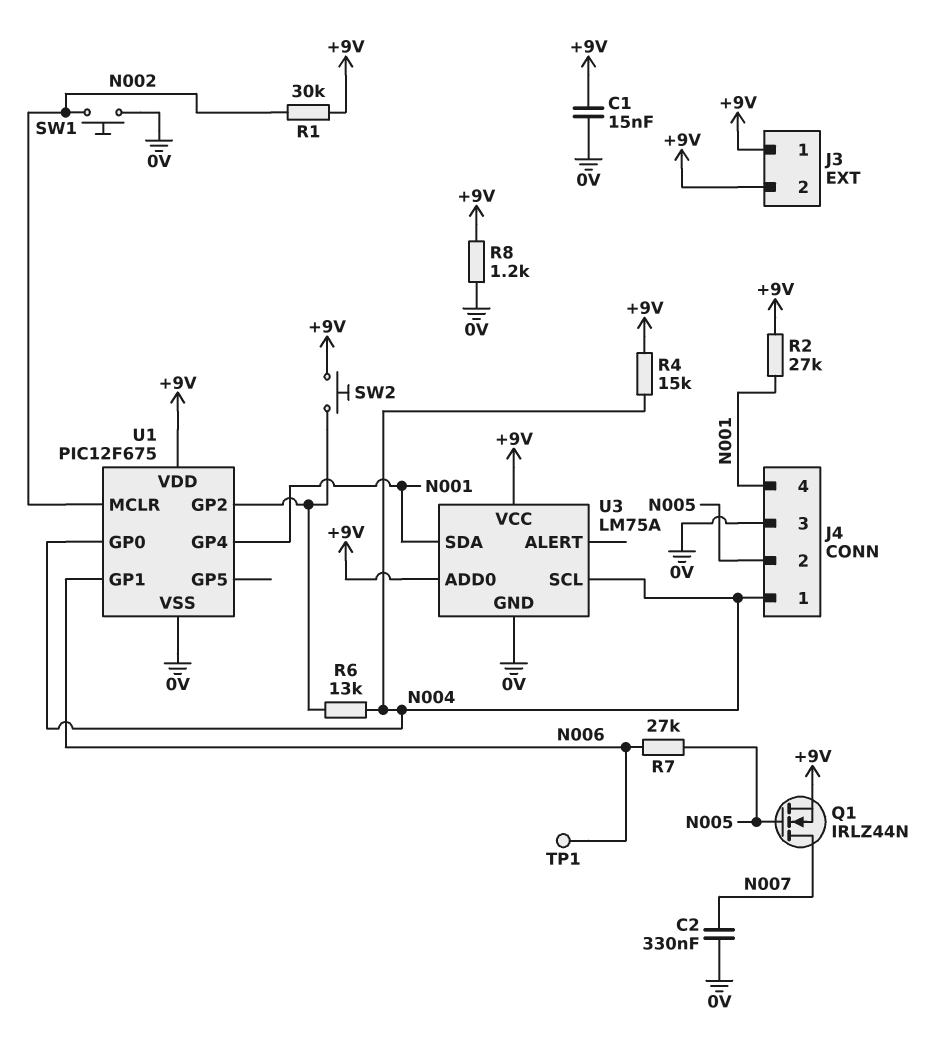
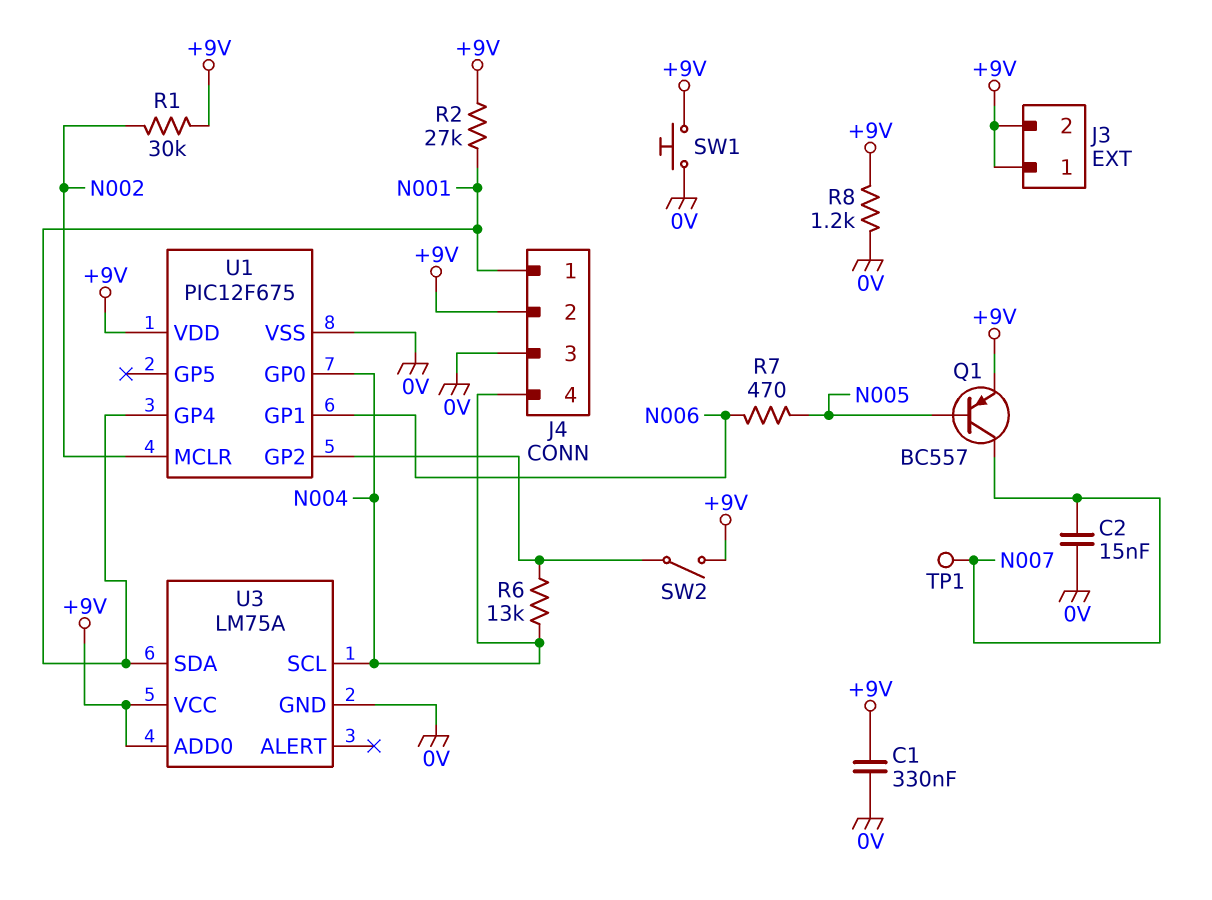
C1: 15nF (+9V, 0V) -> 330nF (+9V, 0V)
C2: 330nF (0V, N007) -> 15nF (0V, N007)
J4 pin 1: N004 -> N001
J4 pin 2: N005 -> +9V
J4 pin 4: N001 -> N004
Q1: NMOS IRLZ44N (G N005, D N007, S +9V) -> PNP BC557 (B N005, C N007, E +9V)
R4: 15k (+9V, N004) -> none
R7: 27k (N005, N006) -> 470 (N005, N006)
SW1: button (0V, N002) -> button (+9V, 0V)
SW2: button (+9V, U1/GP2) -> switch (+9V, U1/GP2)
TP1: test point (N006) -> test point (N007)

